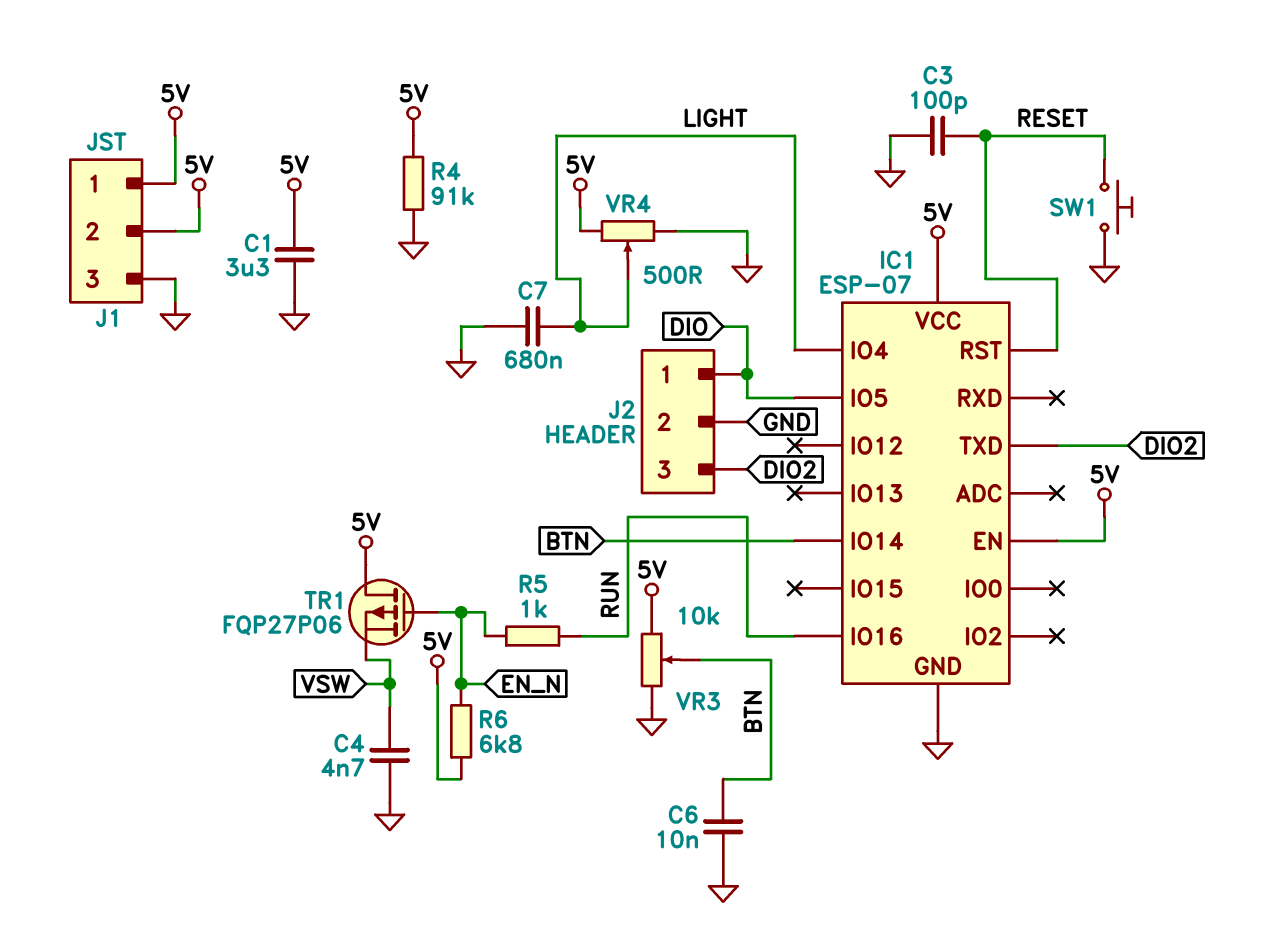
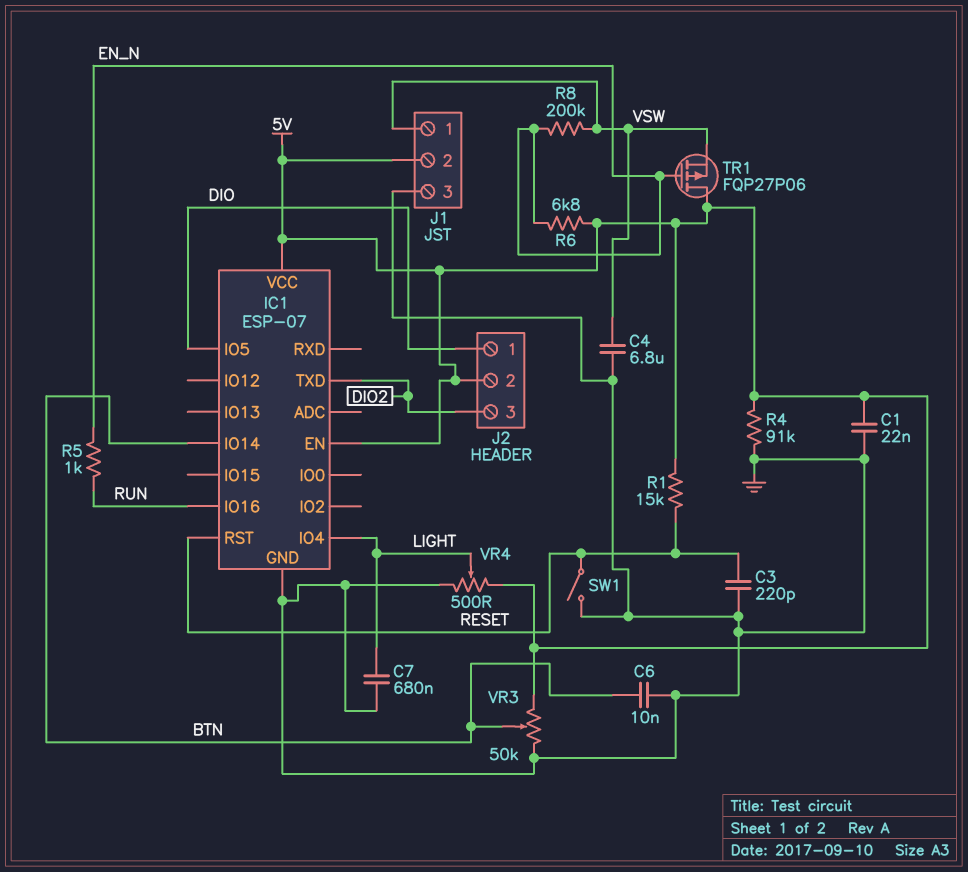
C1: 3.3uF (5V, GND) -> 22nF (5V, GND)
C3: 100pF (GND, RESET) -> 220pF (GND, RESET)
C4: 4.7nF (GND, VSW) -> 6.8uF (GND, VSW)
J1 pin 1: 5V -> VSW
J2 pin 2: GND -> 5V
R1: none -> 15k (5V, RESET)
R8: none -> 200k (EN_N, VSW)
SW1: button (GND, RESET) -> switch (GND, RESET)
VR3: 10k (5V, GND, wiper BTN) -> 50k (5V, GND, wiper BTN)

